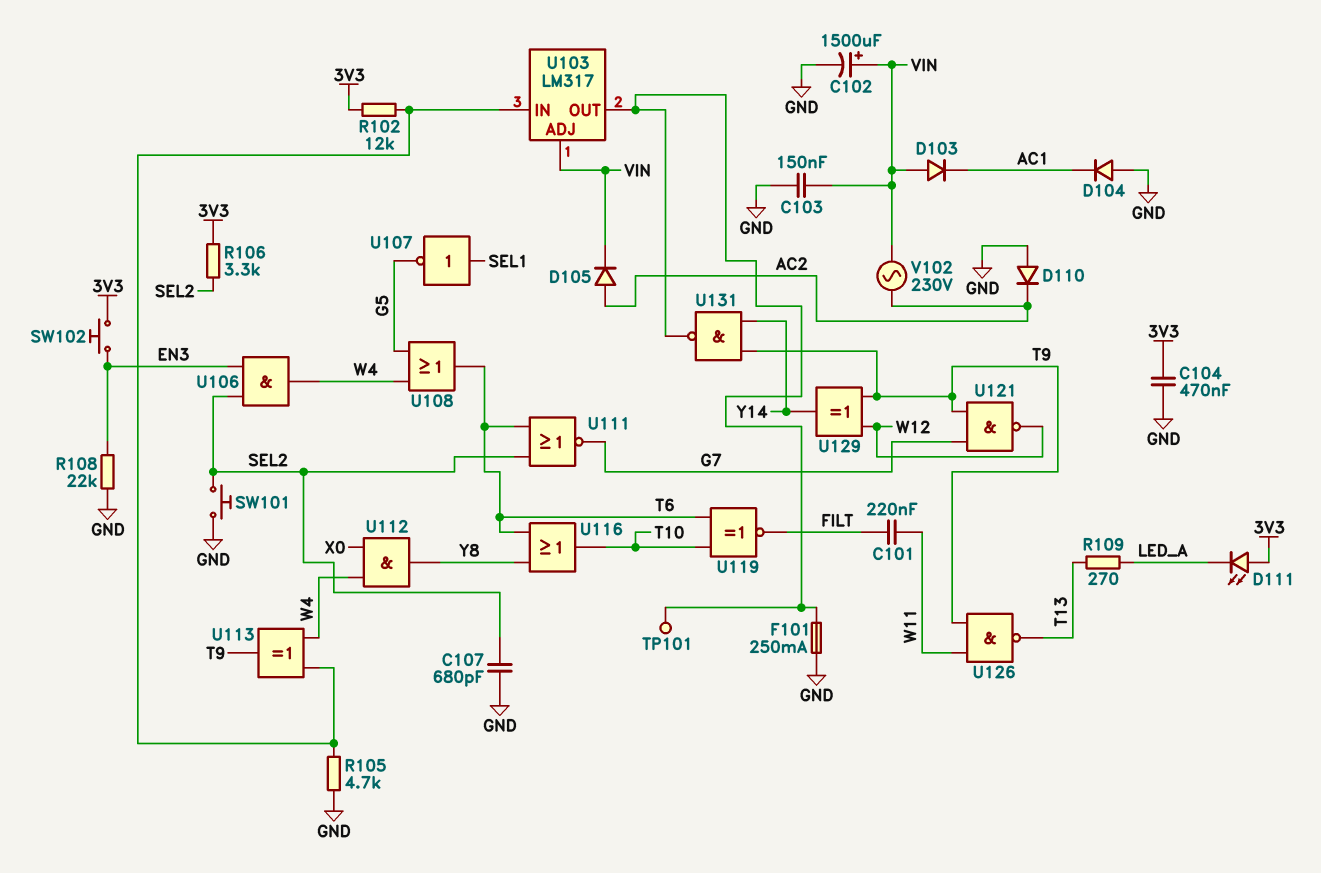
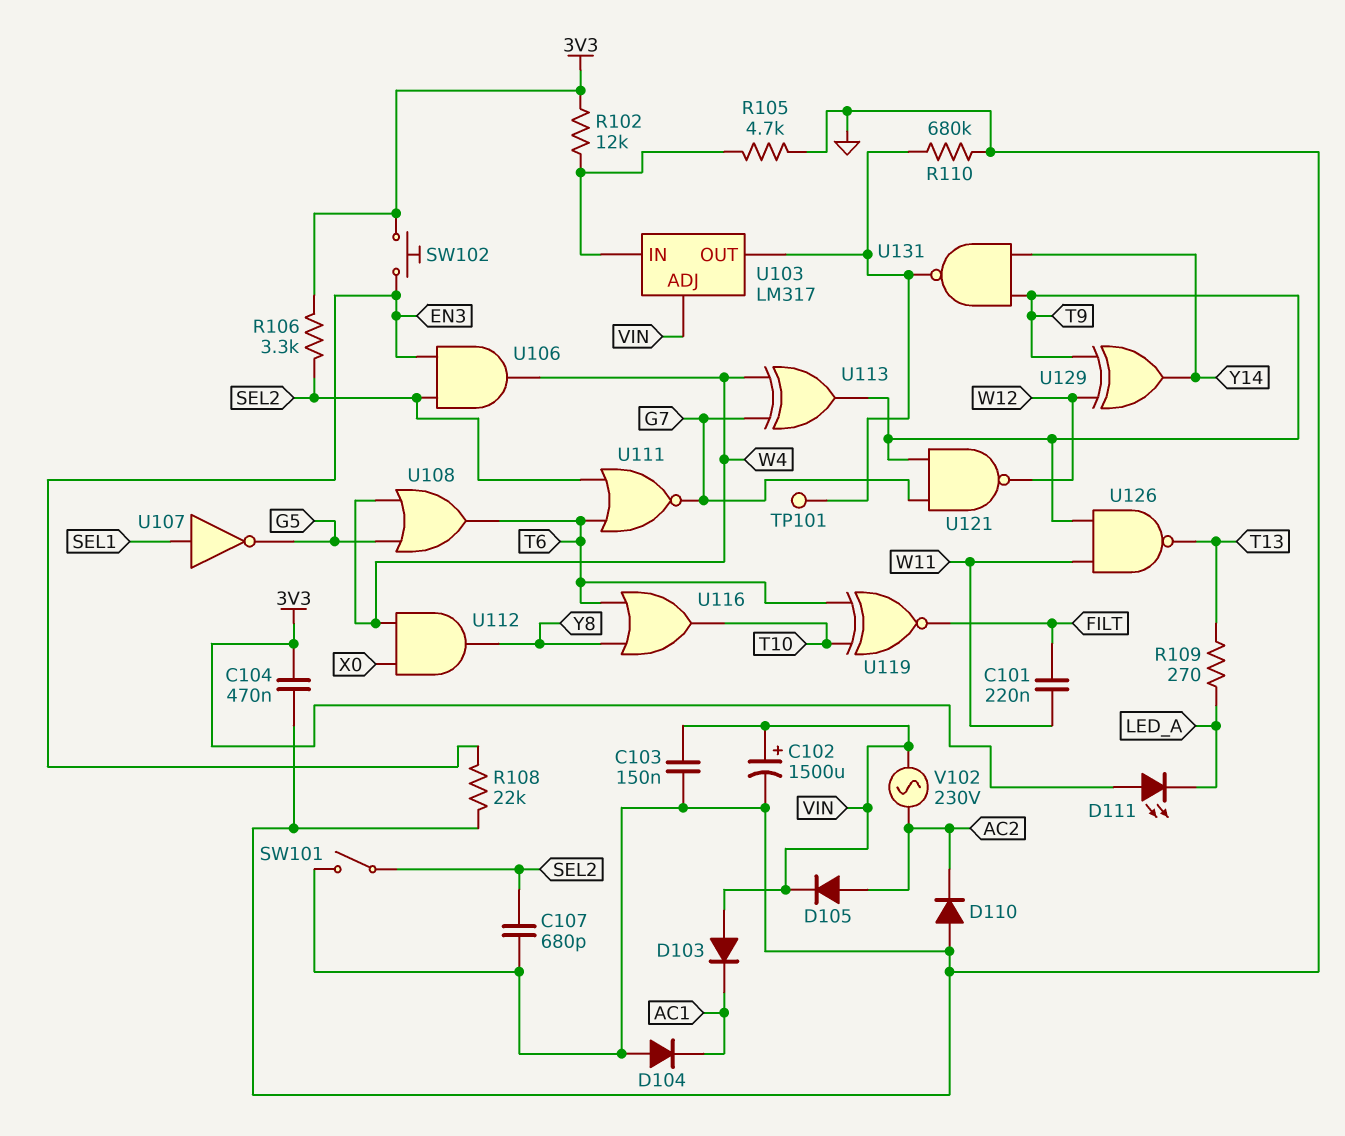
F101: 250mA (GND, U103/OUT) -> none
R110: none -> 680k (GND, U103/OUT)
SW101: button (GND, SEL2) -> switch (GND, SEL2)
U113: XOR (in U103/IN, in W4, out T9) -> XOR (in G7, in W4, out T9)

